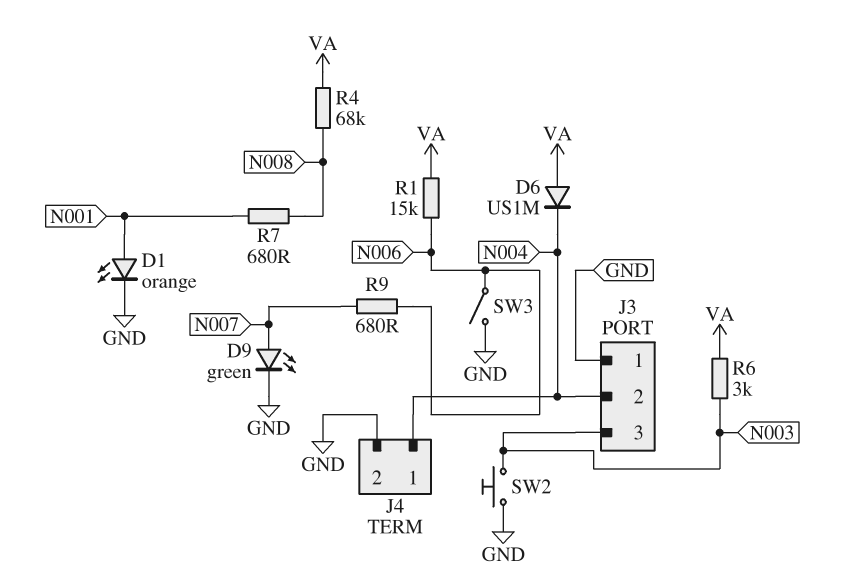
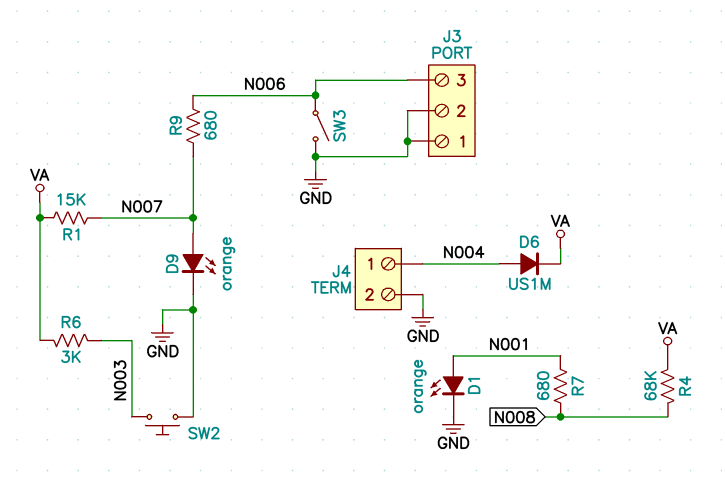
D6: diode US1M (A VA, K N004) -> diode US1M (A N004, K VA)
D9: LED green (A N007, K GND) -> LED orange (A N007, K GND)
J3 pin 2: N004 -> GND
J3 pin 3: N003 -> N006
R1: 15k (N006, VA) -> 15k (N007, VA)

